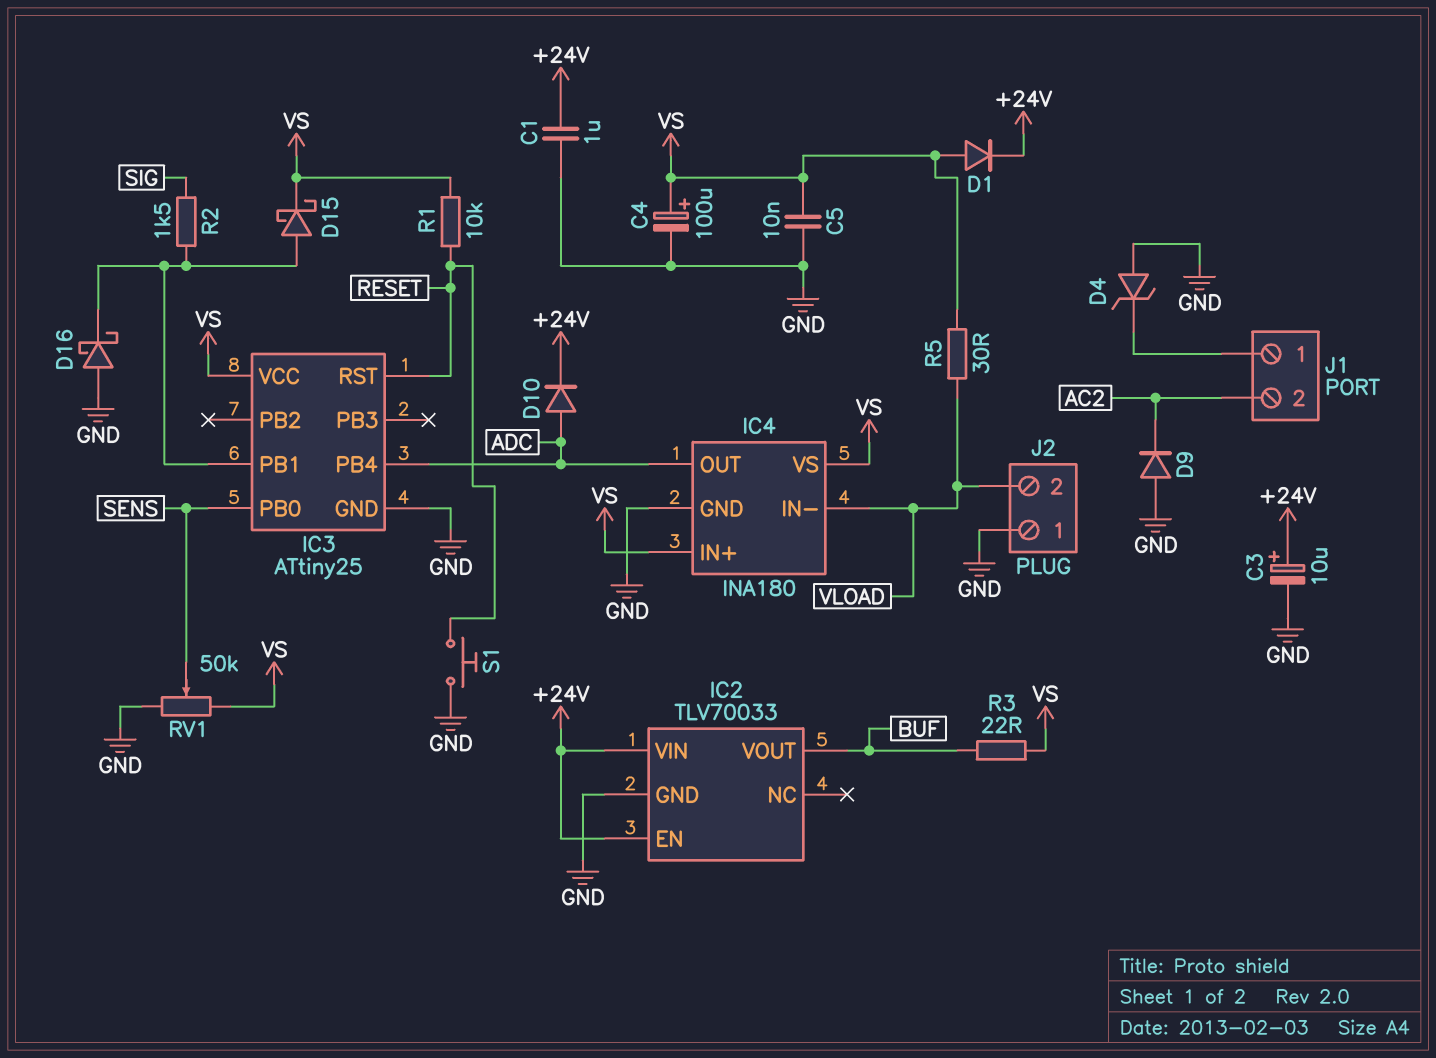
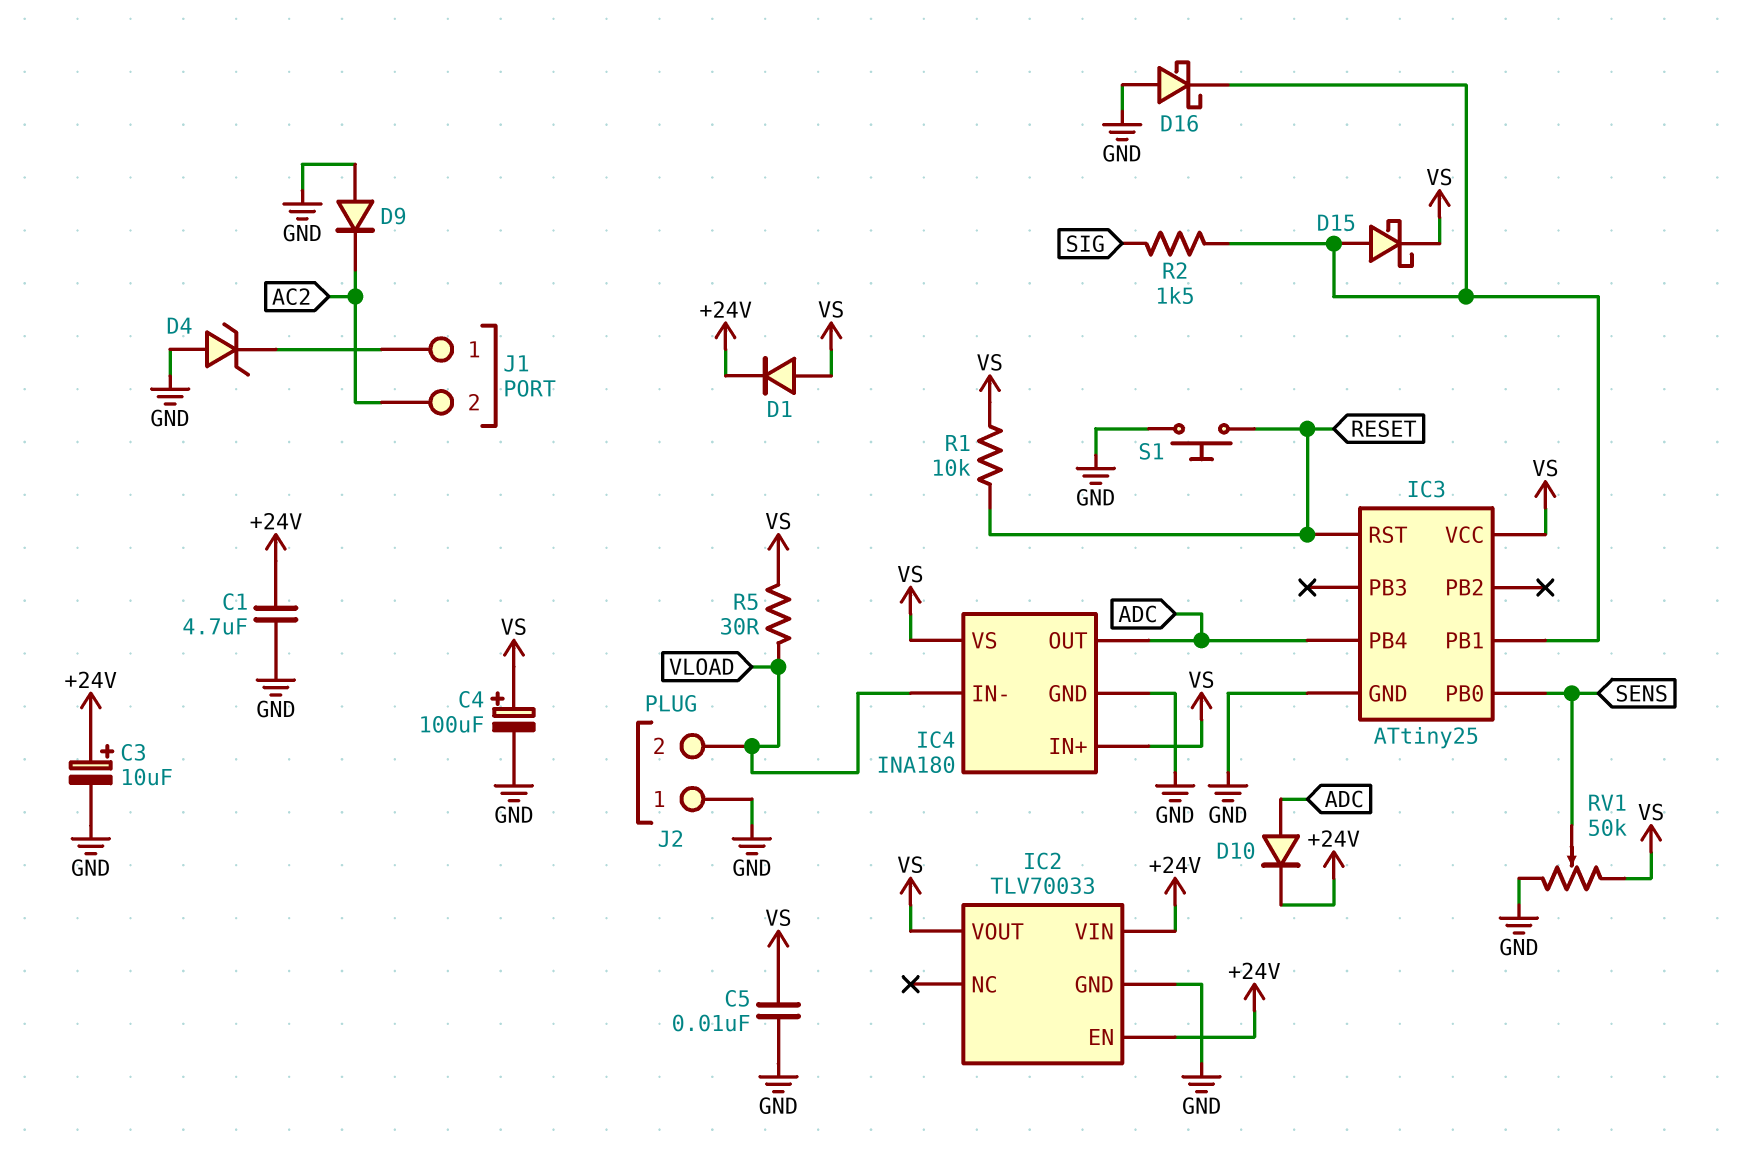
C1: 1uF (+24V, GND) -> 4.7uF (+24V, GND)
IC2 pin VOUT: BUF -> VS
R3: 22 (BUF, VS) -> none

